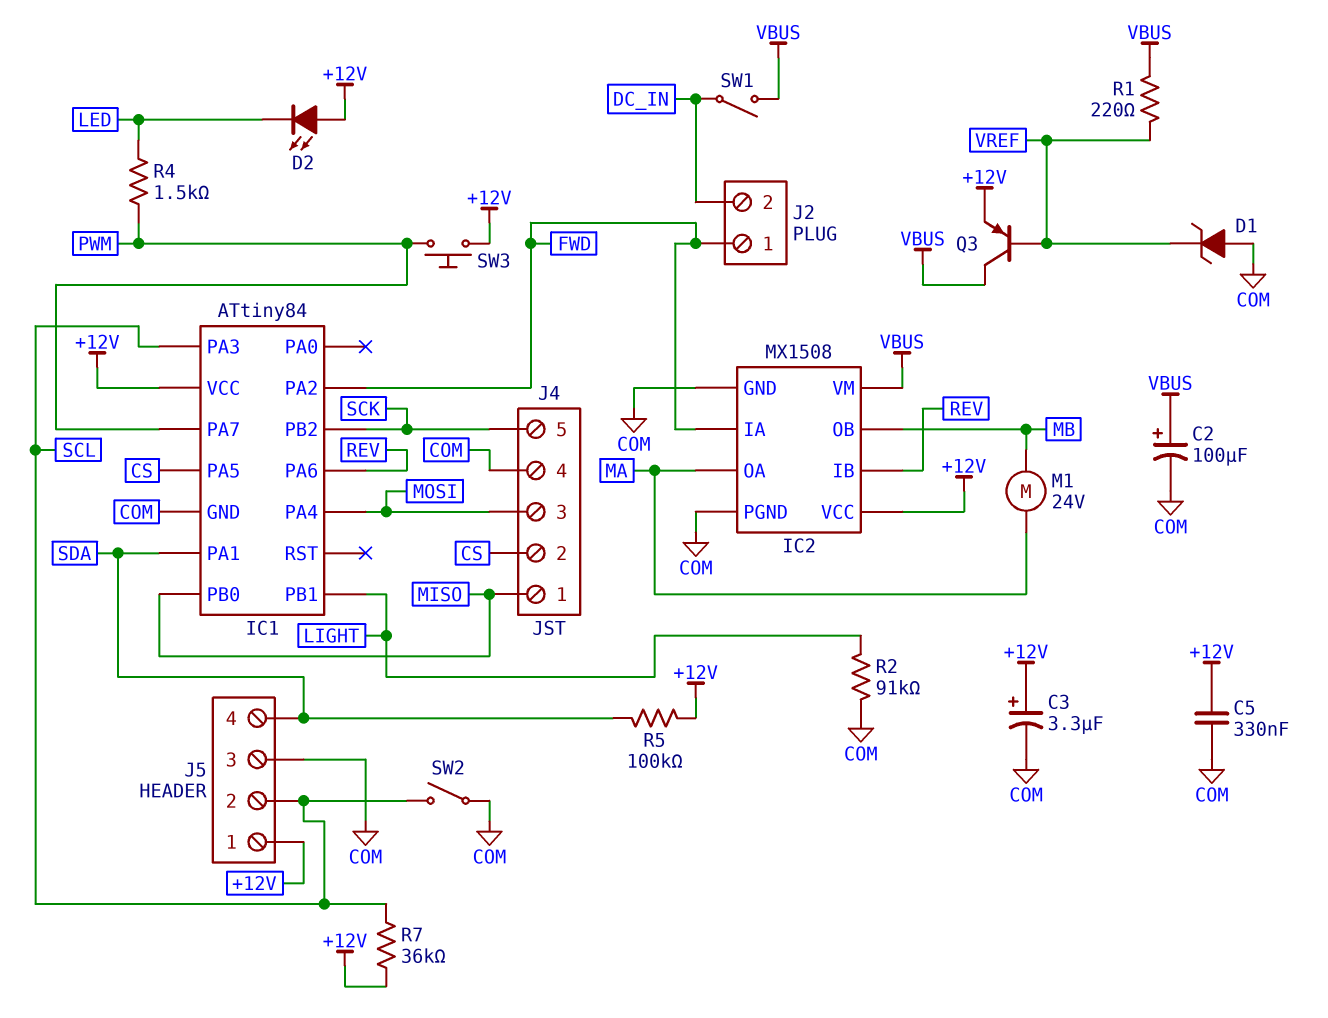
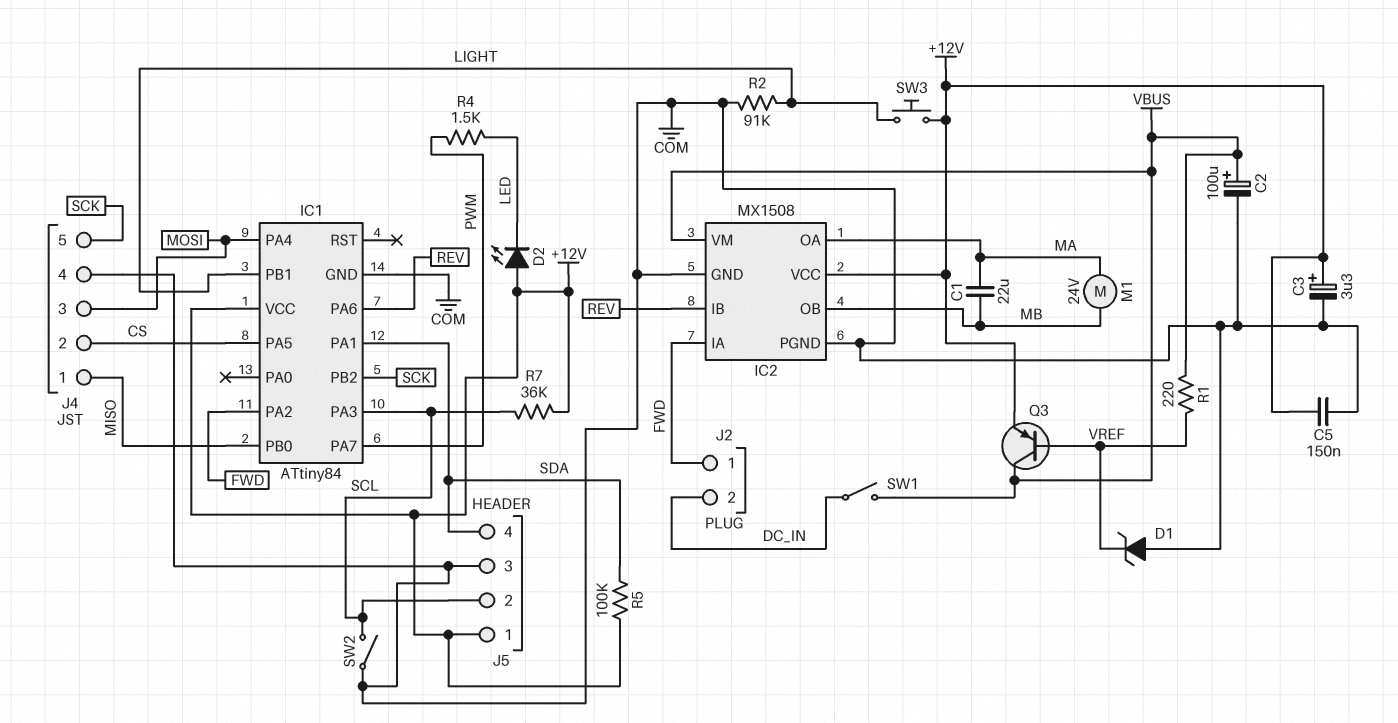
C1: none -> 22uF (MA, MB)
C5: 330nF (+12V, COM) -> 150nF (+12V, COM)
SW3: button (+12V, PWM) -> button (+12V, LIGHT)

